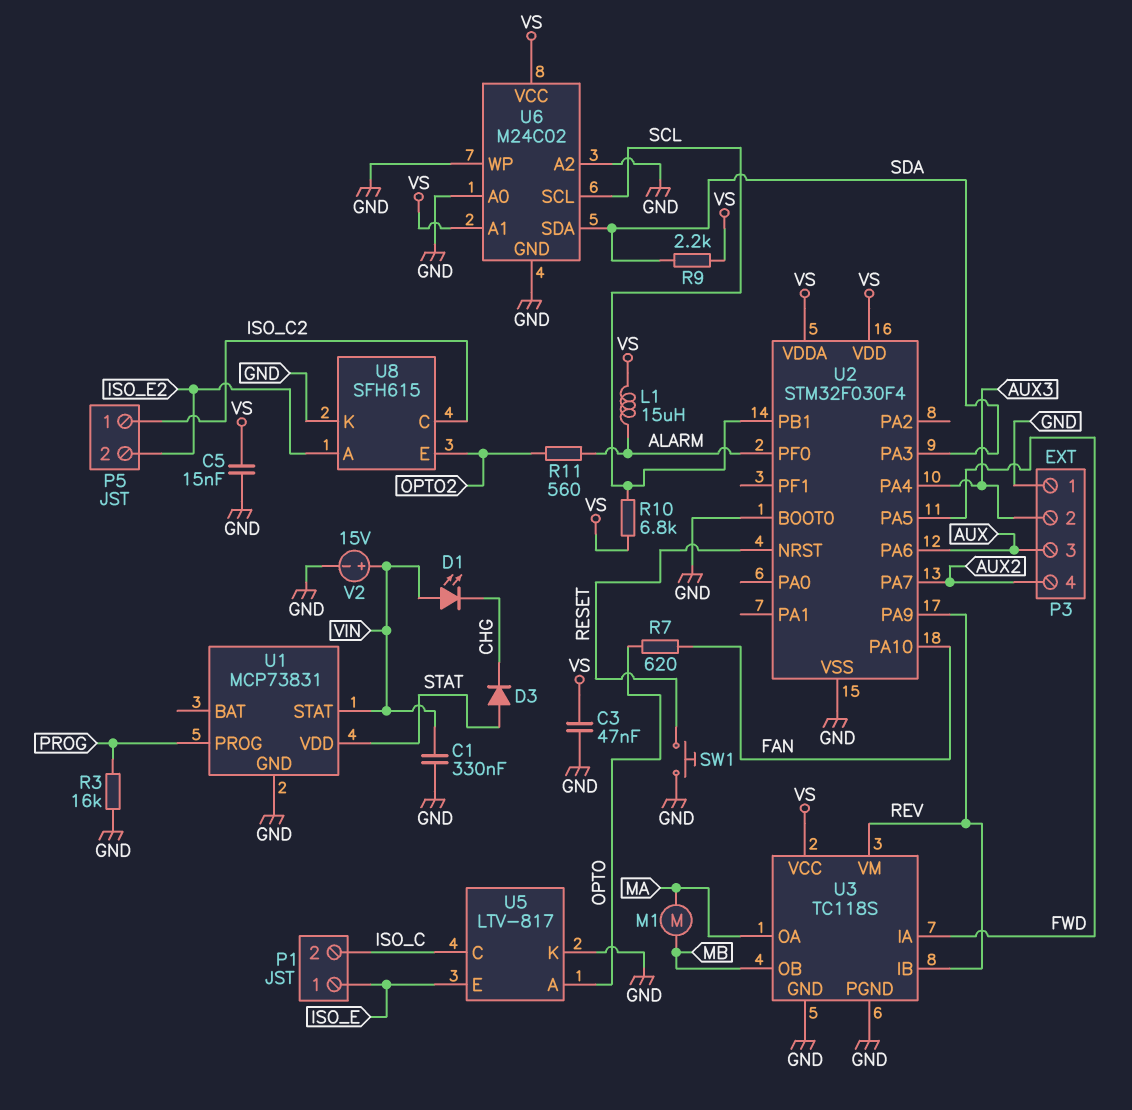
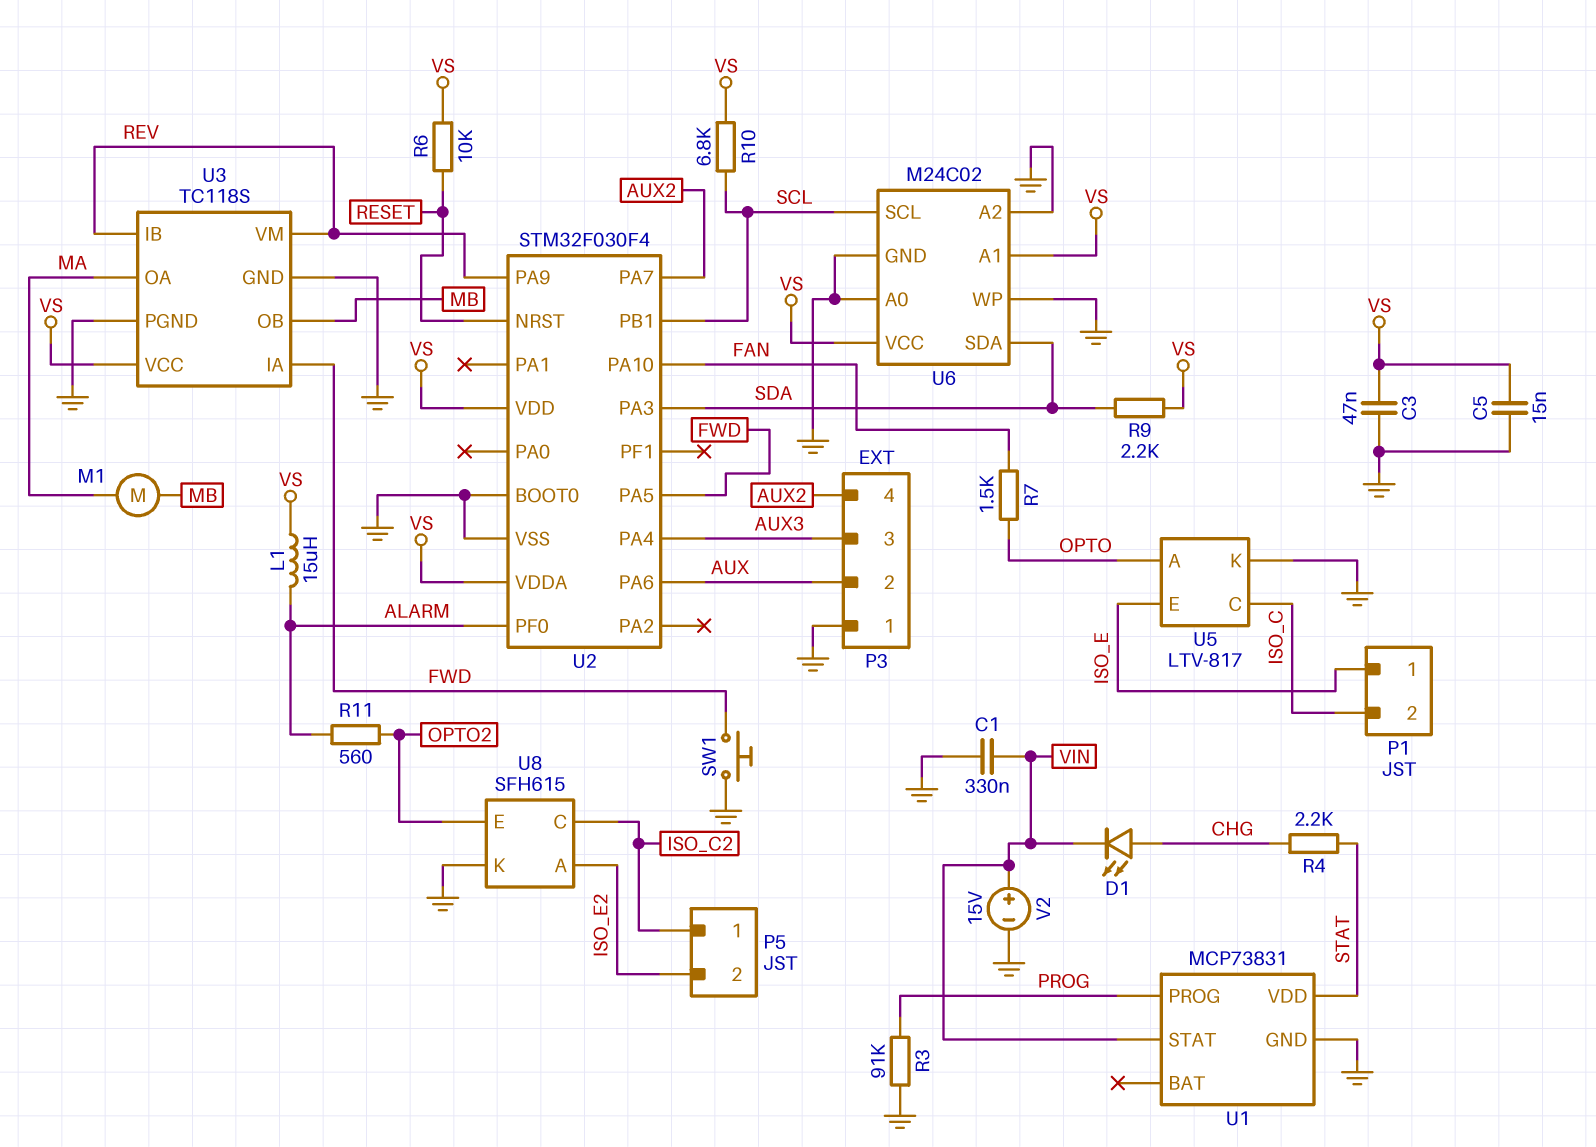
D1: LED (A VIN, K CHG) -> LED (A CHG, K VIN)
D3: diode (A STAT, K CHG) -> none
P3 pin 2: AUX3 -> AUX
P3 pin 3: AUX -> AUX3
R3: 16k (GND, PROG) -> 91k (GND, PROG)
R4: none -> 2.2k (CHG, STAT)
R6: none -> 10k (RESET, VS)
R7: 620 (FAN, OPTO) -> 1.5k (FAN, OPTO)
SW1: button (GND, RESET) -> button (FWD, GND)

